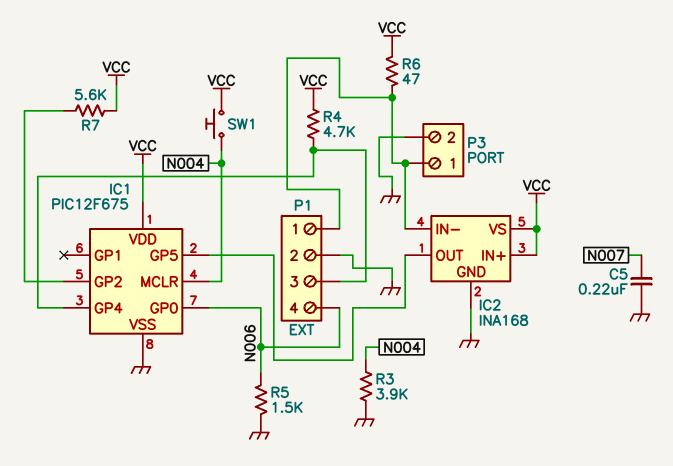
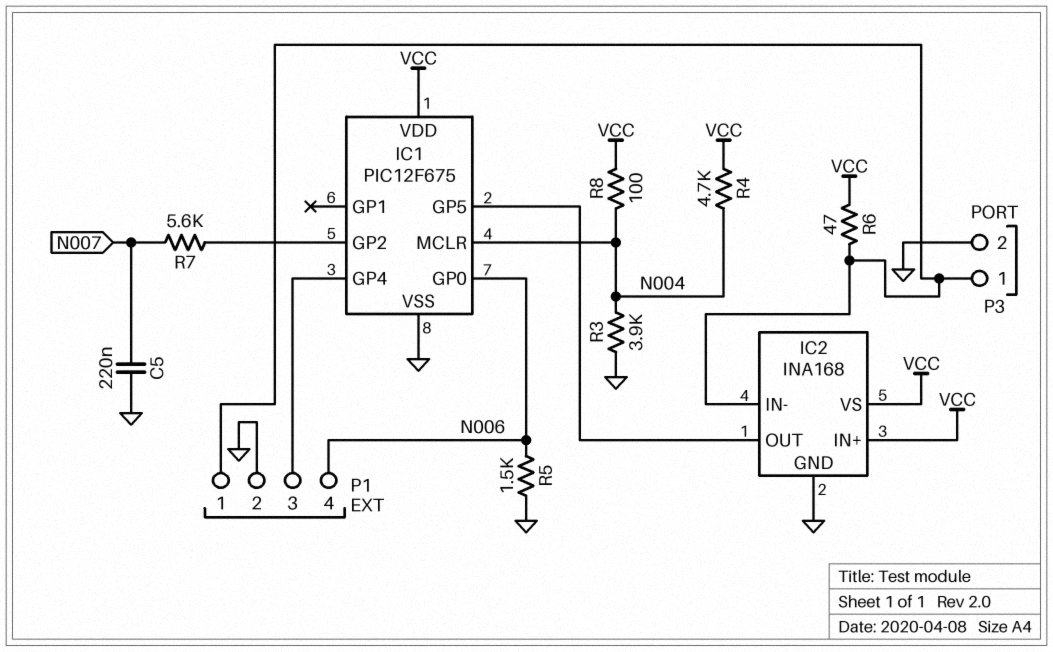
R4: 4.7k (IC1/GP4, VCC) -> 4.7k (N004, VCC)
R7: 5.6k (IC1/GP2, VCC) -> 5.6k (IC1/GP2, N007)
R8: none -> 100 (N004, VCC)
SW1: button (N004, VCC) -> none

